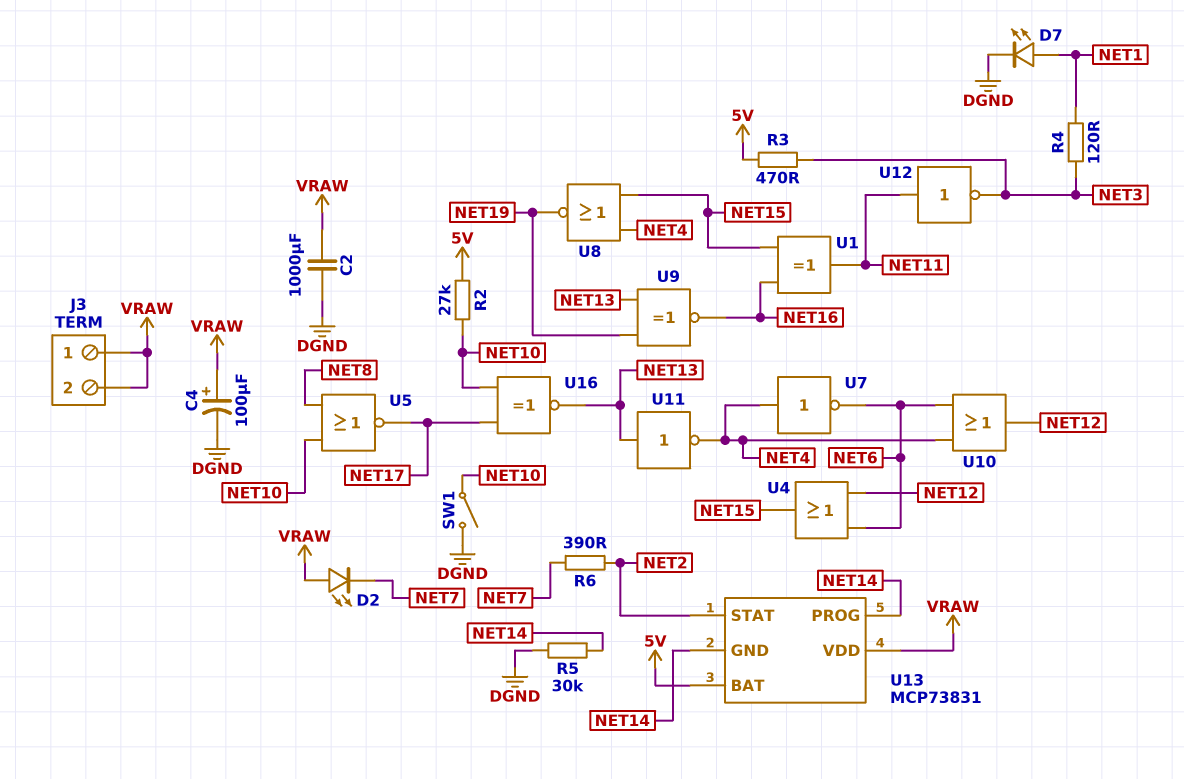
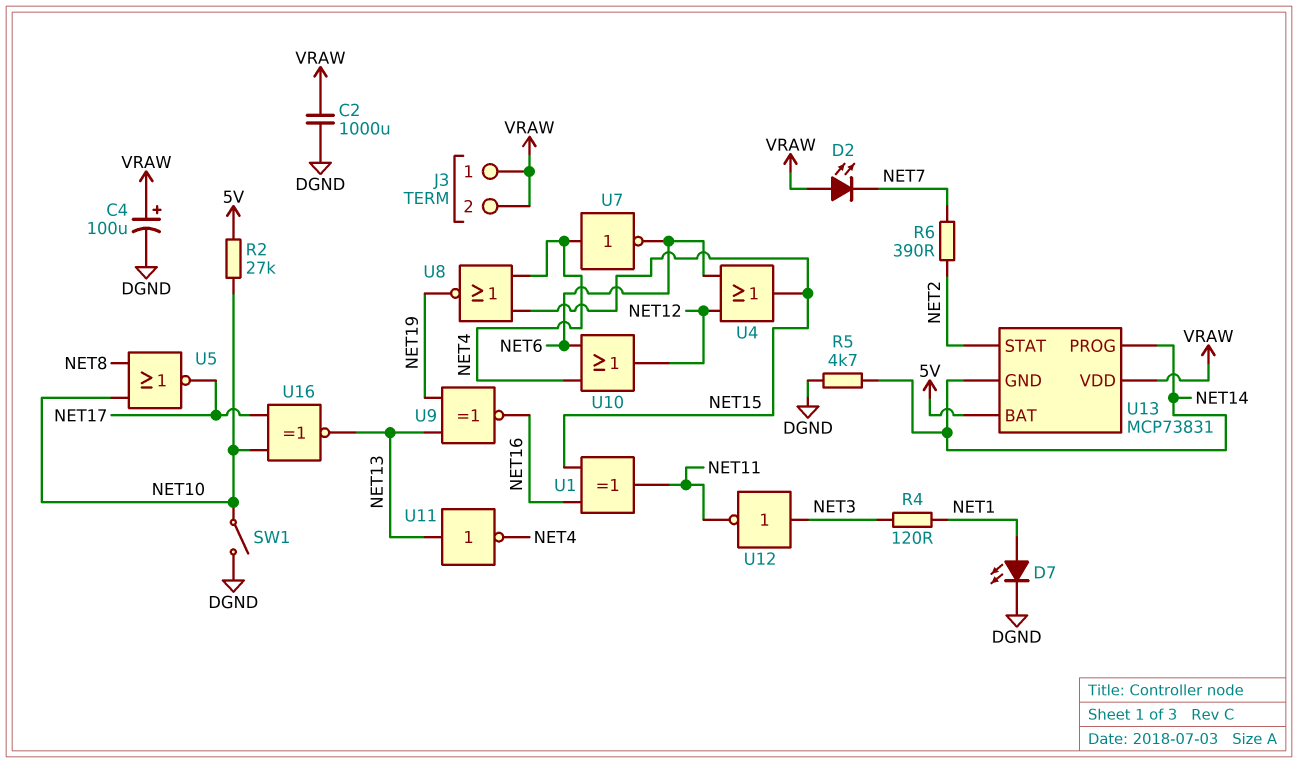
R3: 470 (5V, NET3) -> none
R5: 30k (DGND, NET14) -> 4.7k (DGND, NET14)
U12: NOT (in NET11, out NET3) -> NOT (in NET3, out NET11)

